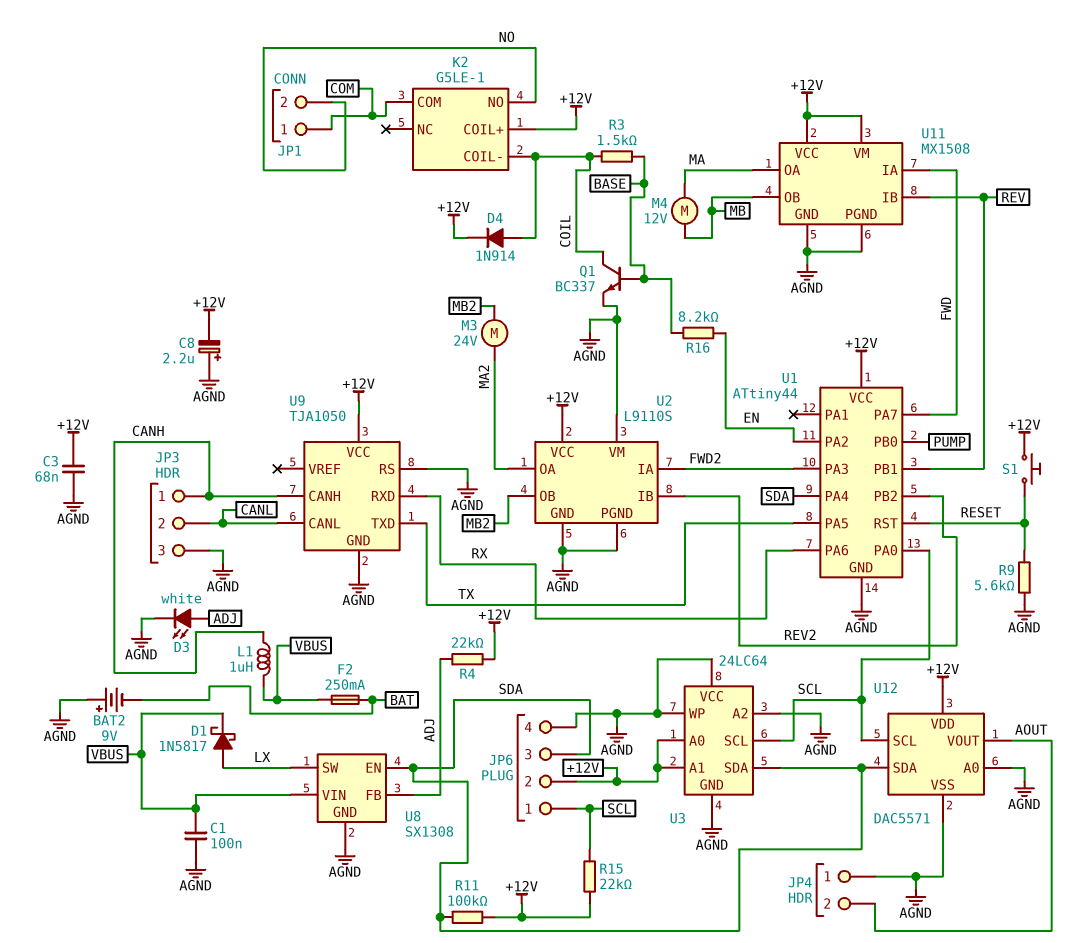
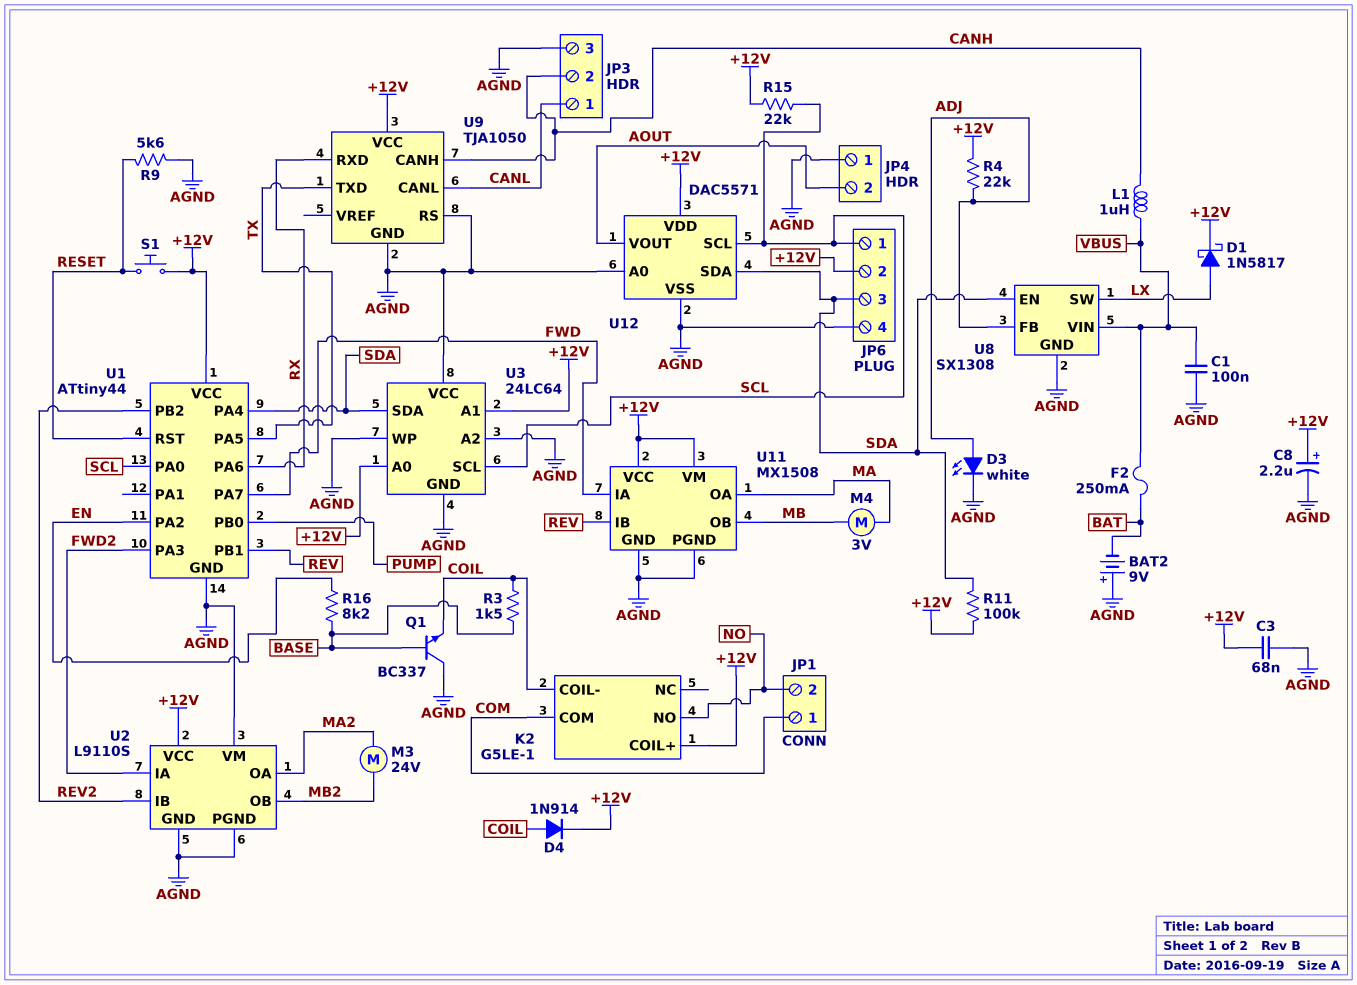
C8: 2.2uF (plus AGND, minus +12V) -> 2.2uF (plus +12V, minus AGND)
D1: schottky 1N5817 (A LX, K VBUS) -> schottky 1N5817 (A LX, K +12V)
JP3 pin 1: CANH -> CANL
JP3 pin 2: CANL -> CANH
M4: motor 12V (MA, MB) -> motor 3V (MA, MB)
Q1: NPN BC337 (B BASE, C COIL, E AGND) -> NPN BC337 (B BASE, C AGND, E COIL)

